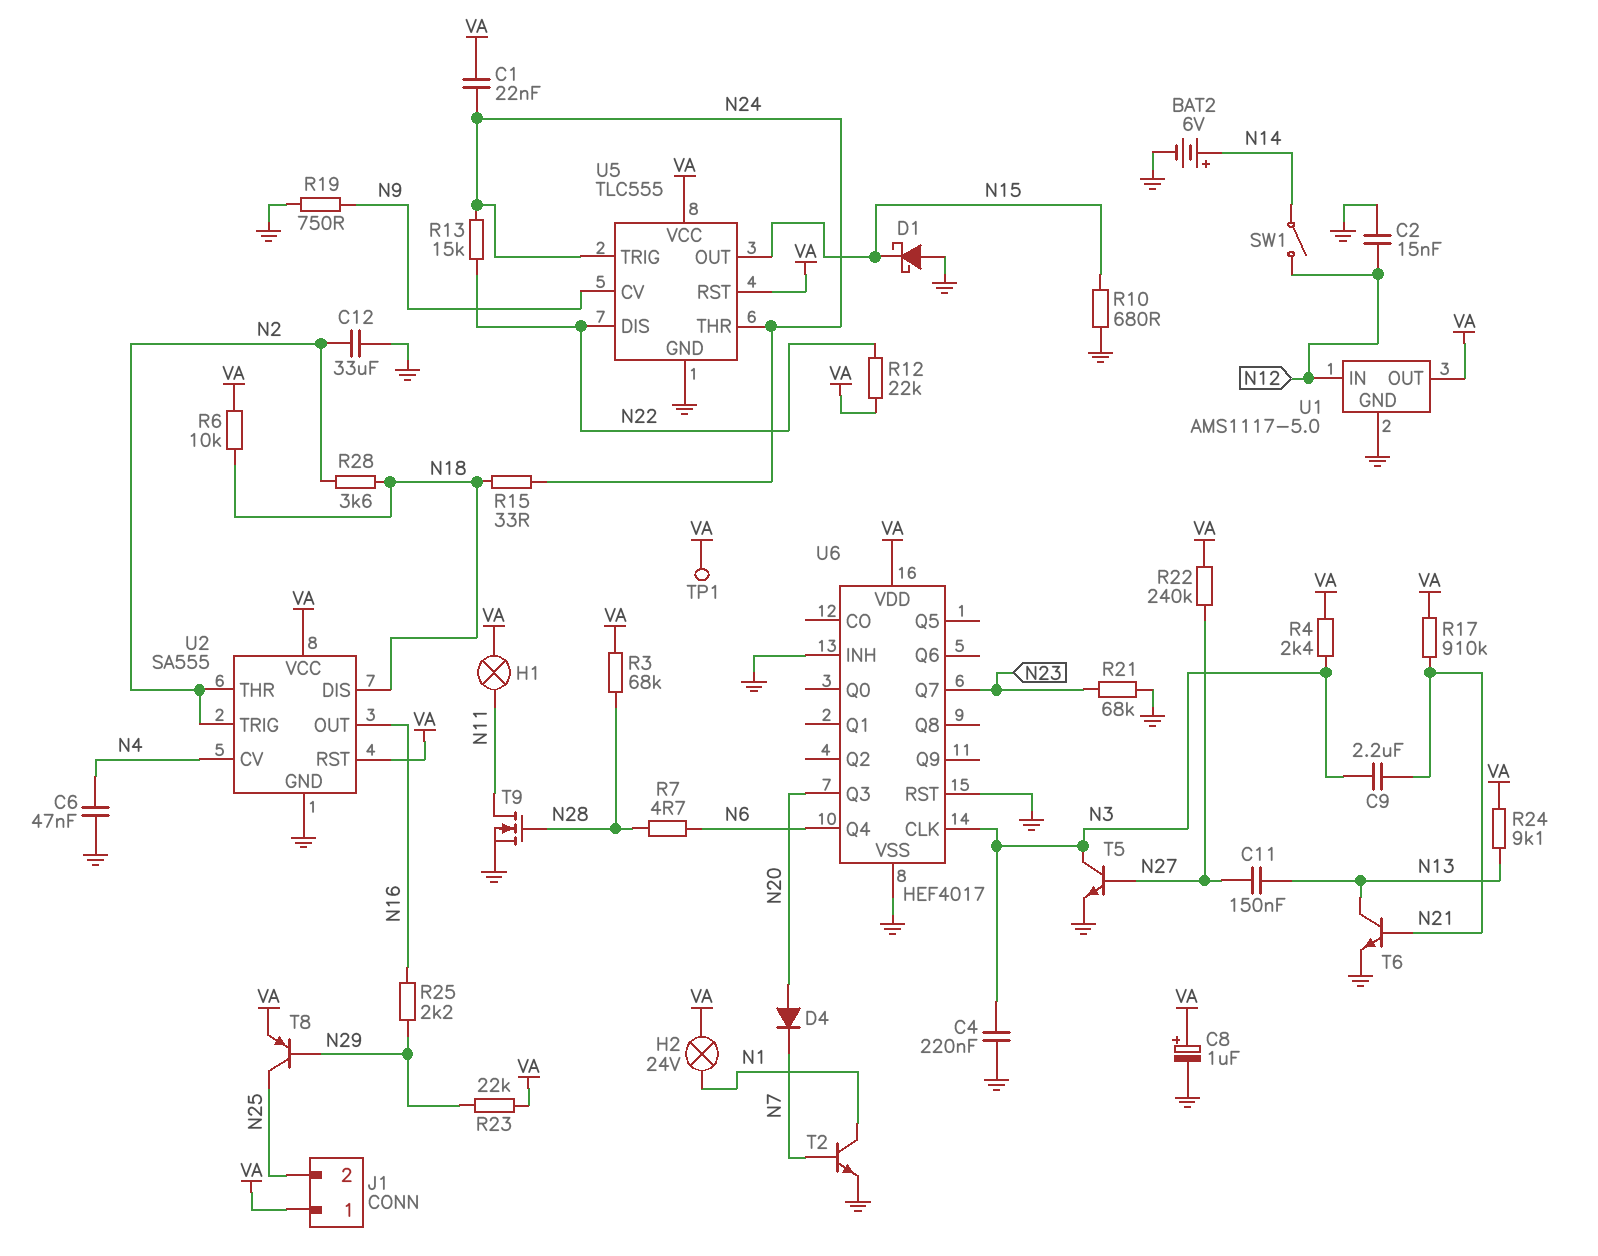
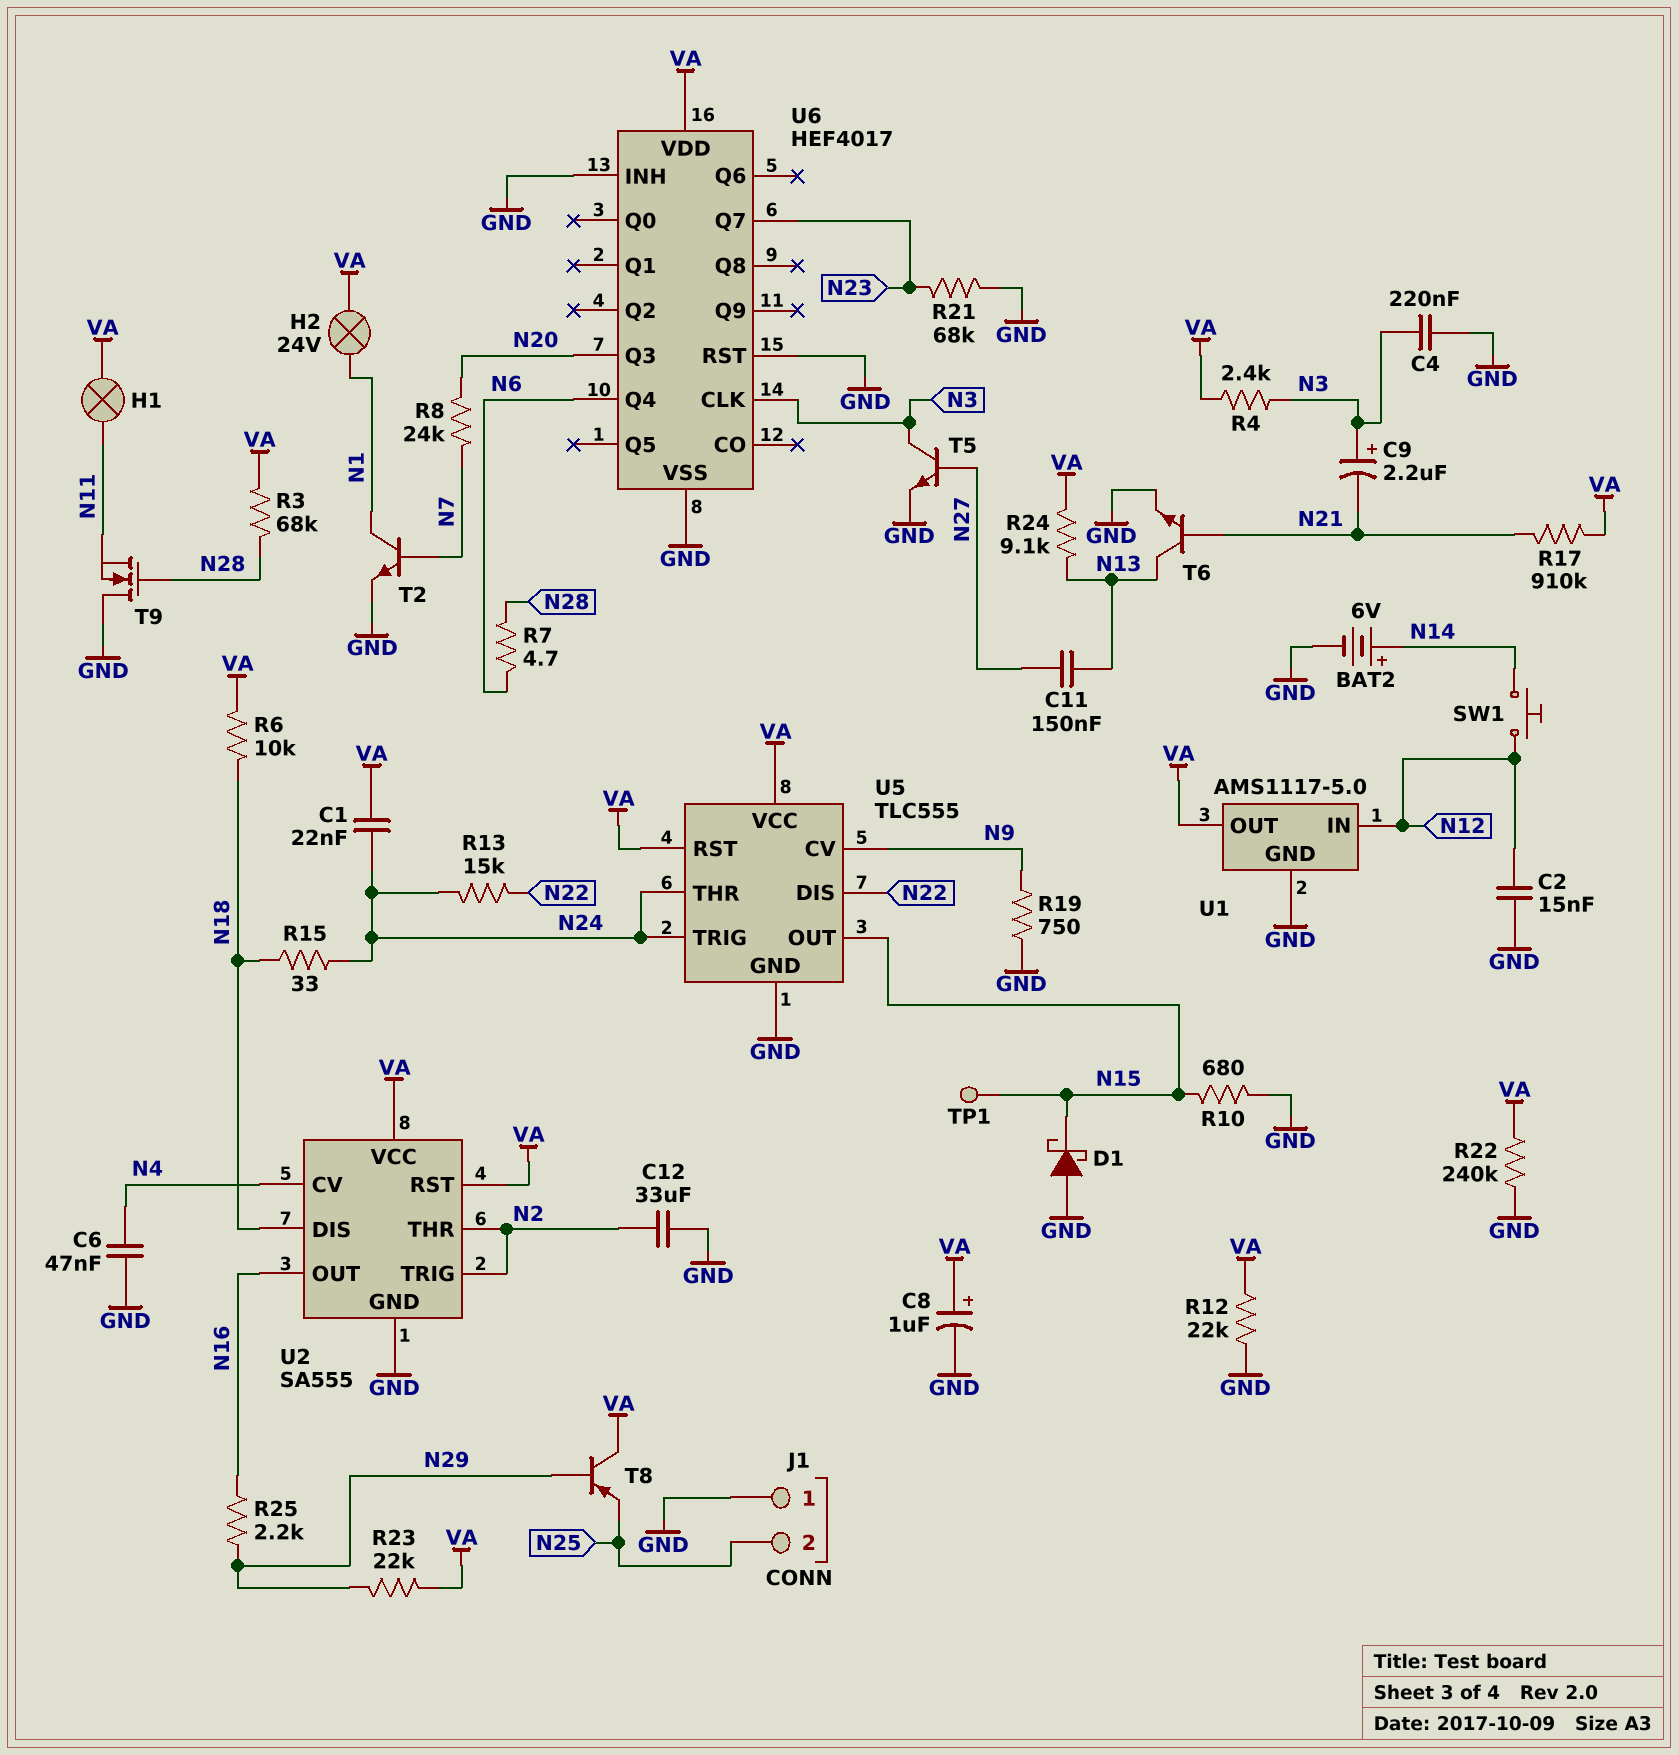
C9: 2.2uF (N3, N21) -> 2.2uF (plus N3, minus N21)
D4: diode (A N20, K N7) -> none
J1 pin 1: VA -> GND
R8: none -> 24k (N7, N20)
R12: 22k (N22, VA) -> 22k (GND, VA)
R22: 240k (N27, VA) -> 240k (GND, VA)
R28: 3.6k (N2, N18) -> none
SW1: switch (N12, N14) -> button (N12, N14)
T8: PNP (B N29, C N25, E VA) -> PNP (B N29, C VA, E N25)
T9: NMOS (G N28, D N11, S GND) -> NMOS (G N28, D GND, S N11)
TP1: test point (VA) -> test point (N15)

